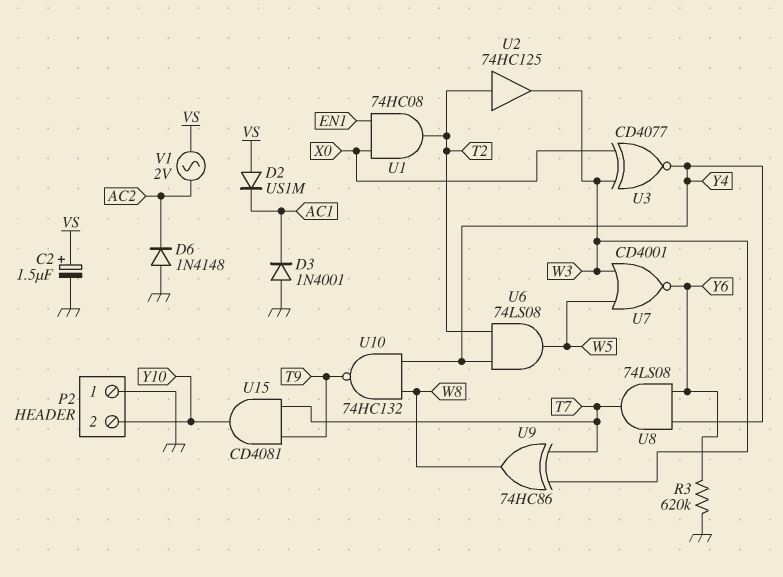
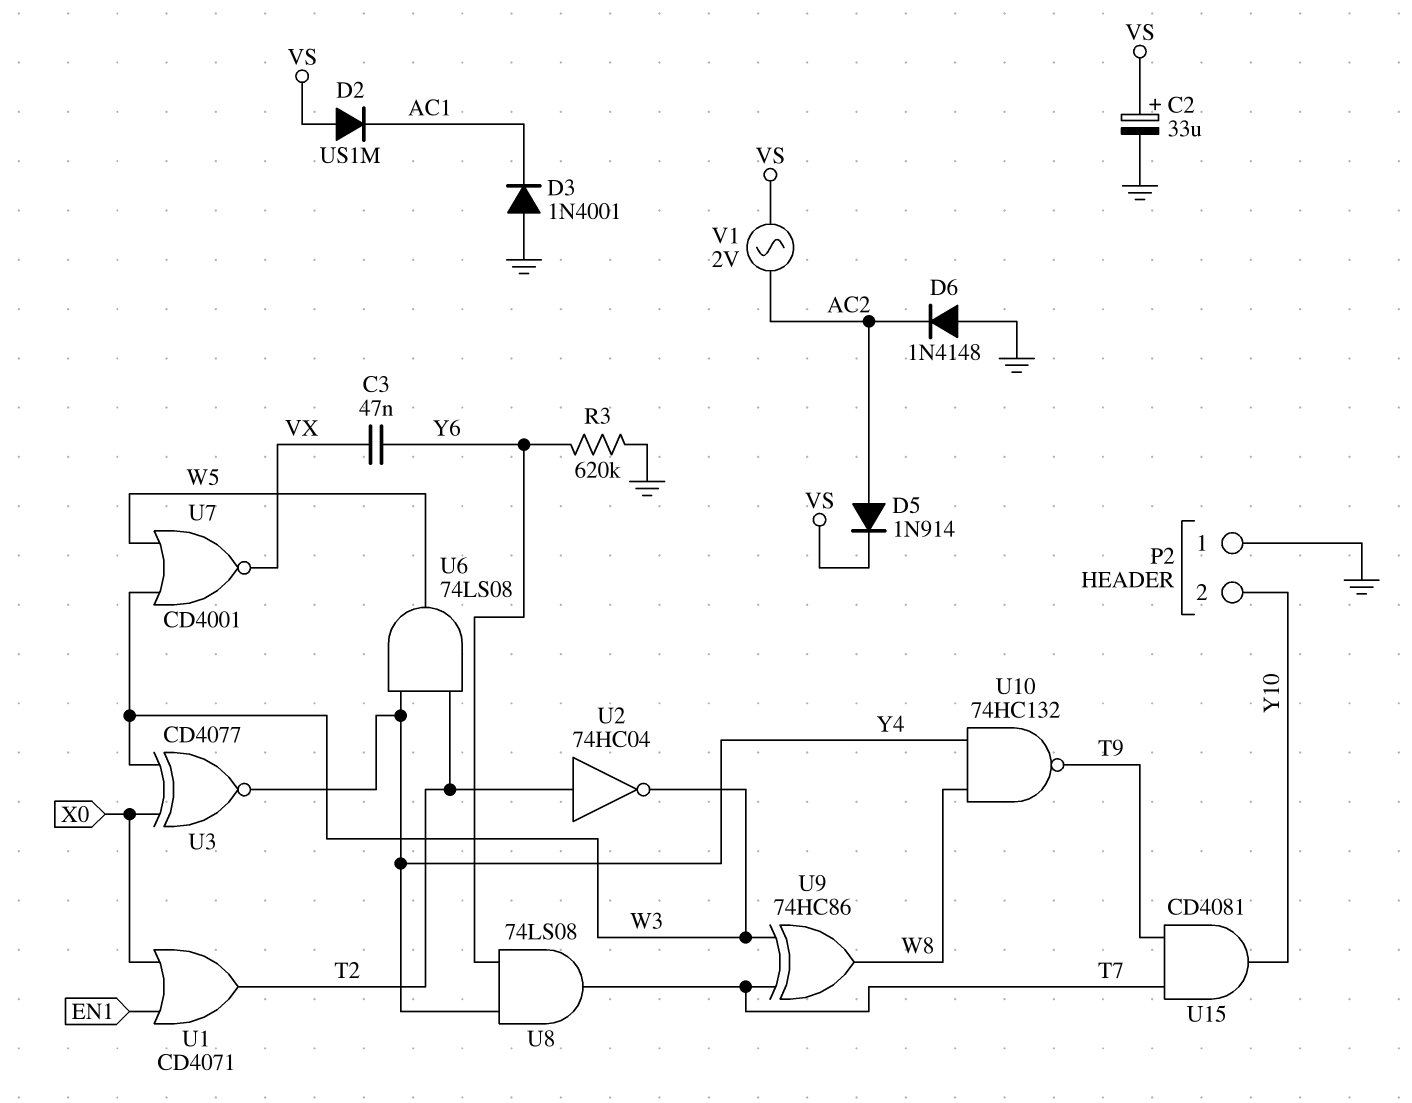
C2: 1.5uF (plus VS, minus GND) -> 33uF (plus VS, minus GND)
C3: none -> 47nF (VX, Y6)
D5: none -> diode 1N914 (A AC2, K VS)
U1: AND 74HC08 (in EN1, in X0, out T2) -> OR CD4071 (in EN1, in X0, out T2)
U2: buffer 74HC125 (in T2, out W3) -> NOT 74HC04 (in T2, out W3)
U7: NOR CD4001 (in W3, in W5, out Y6) -> NOR CD4001 (in W3, in W5, out VX)

